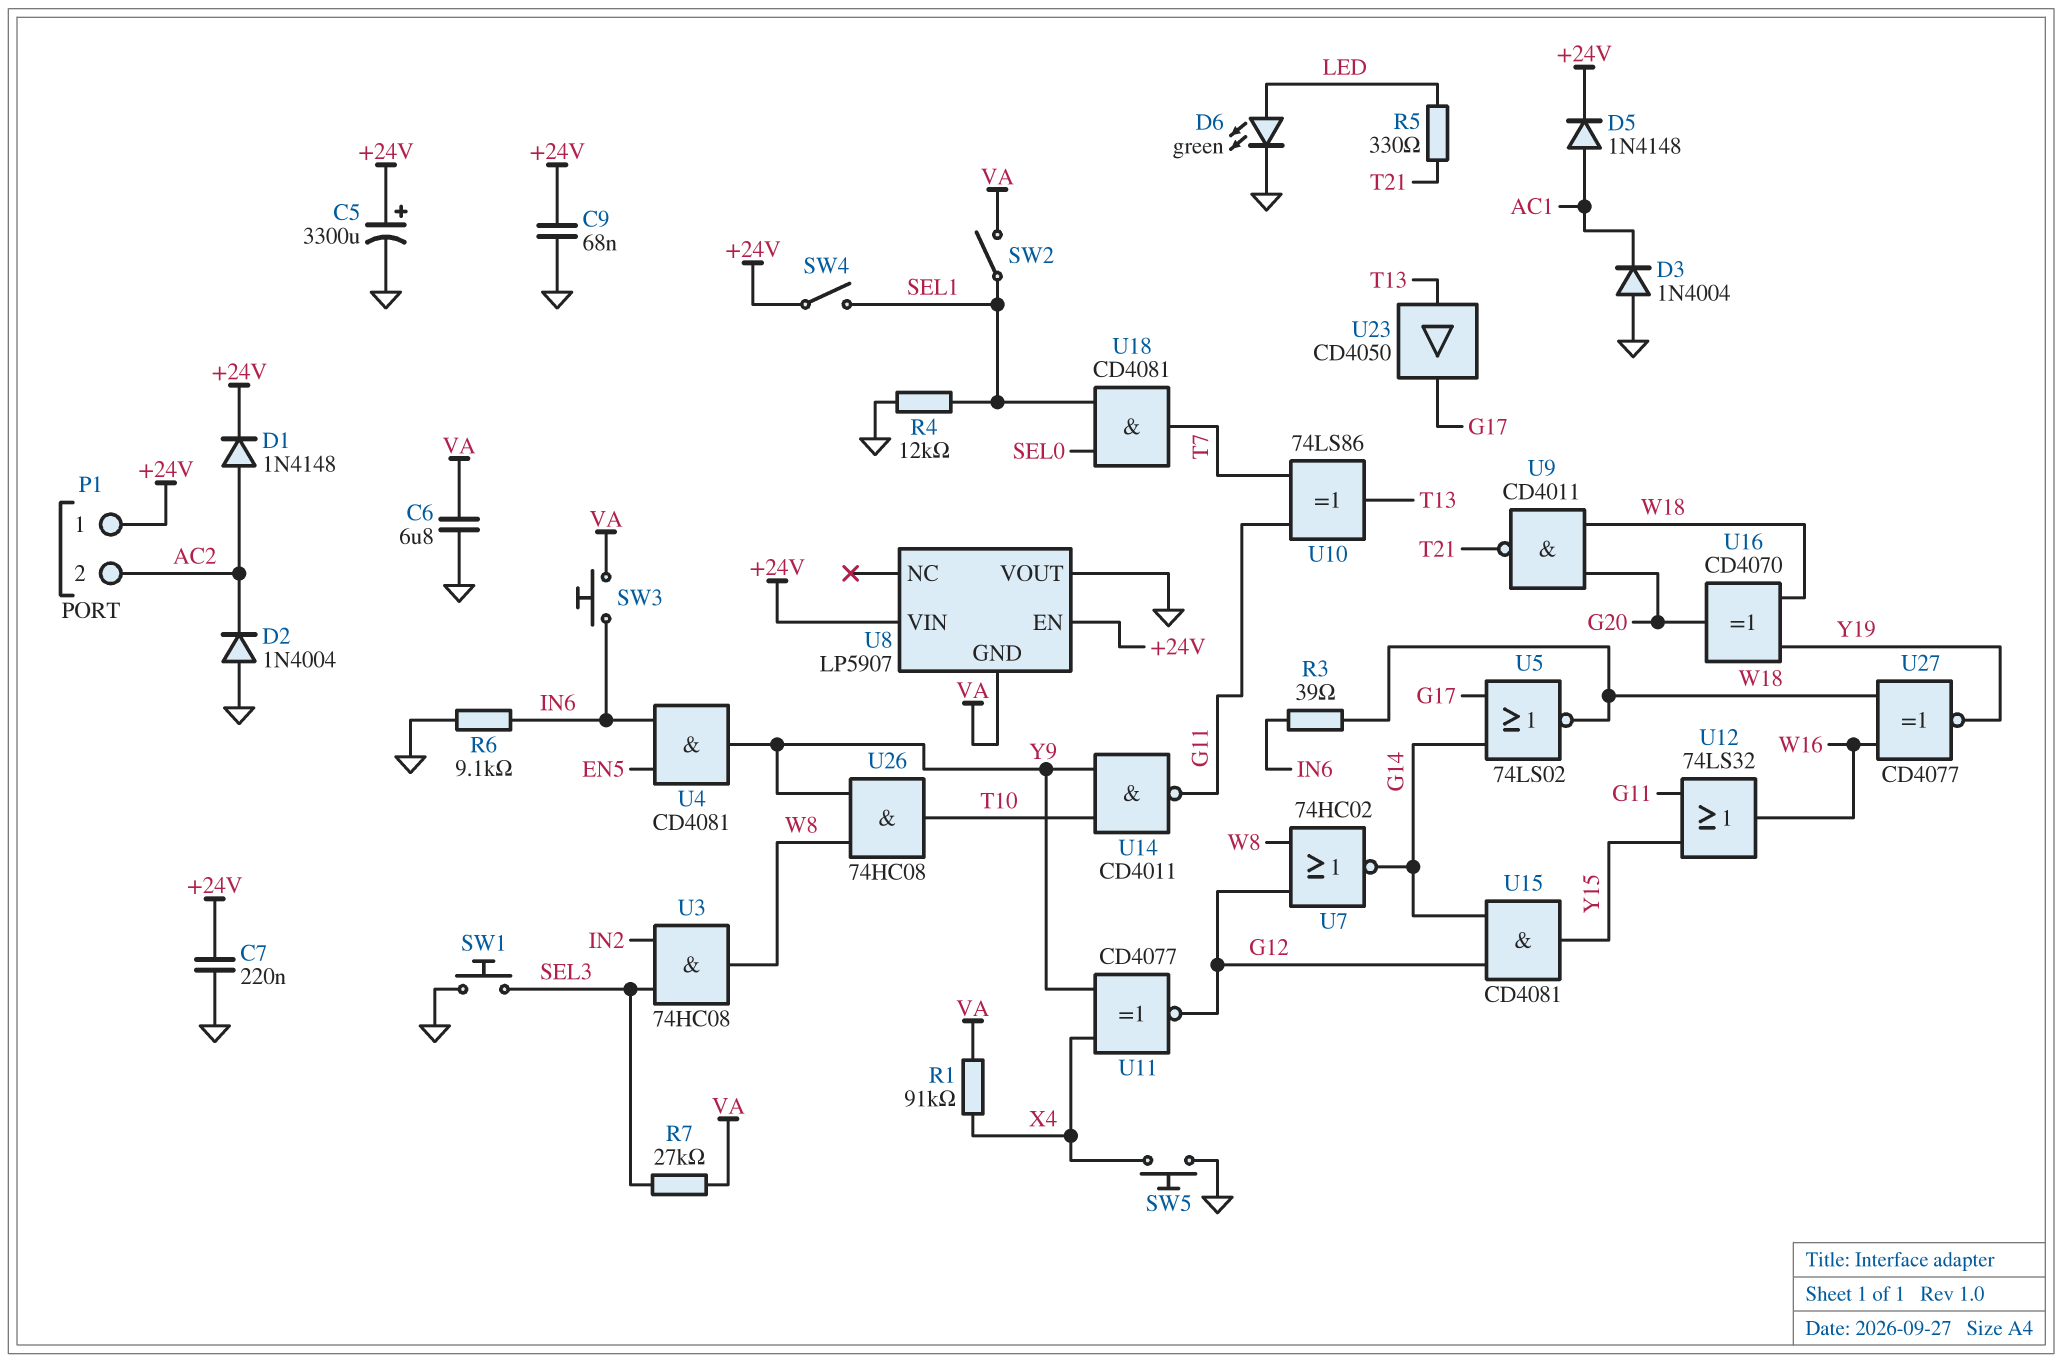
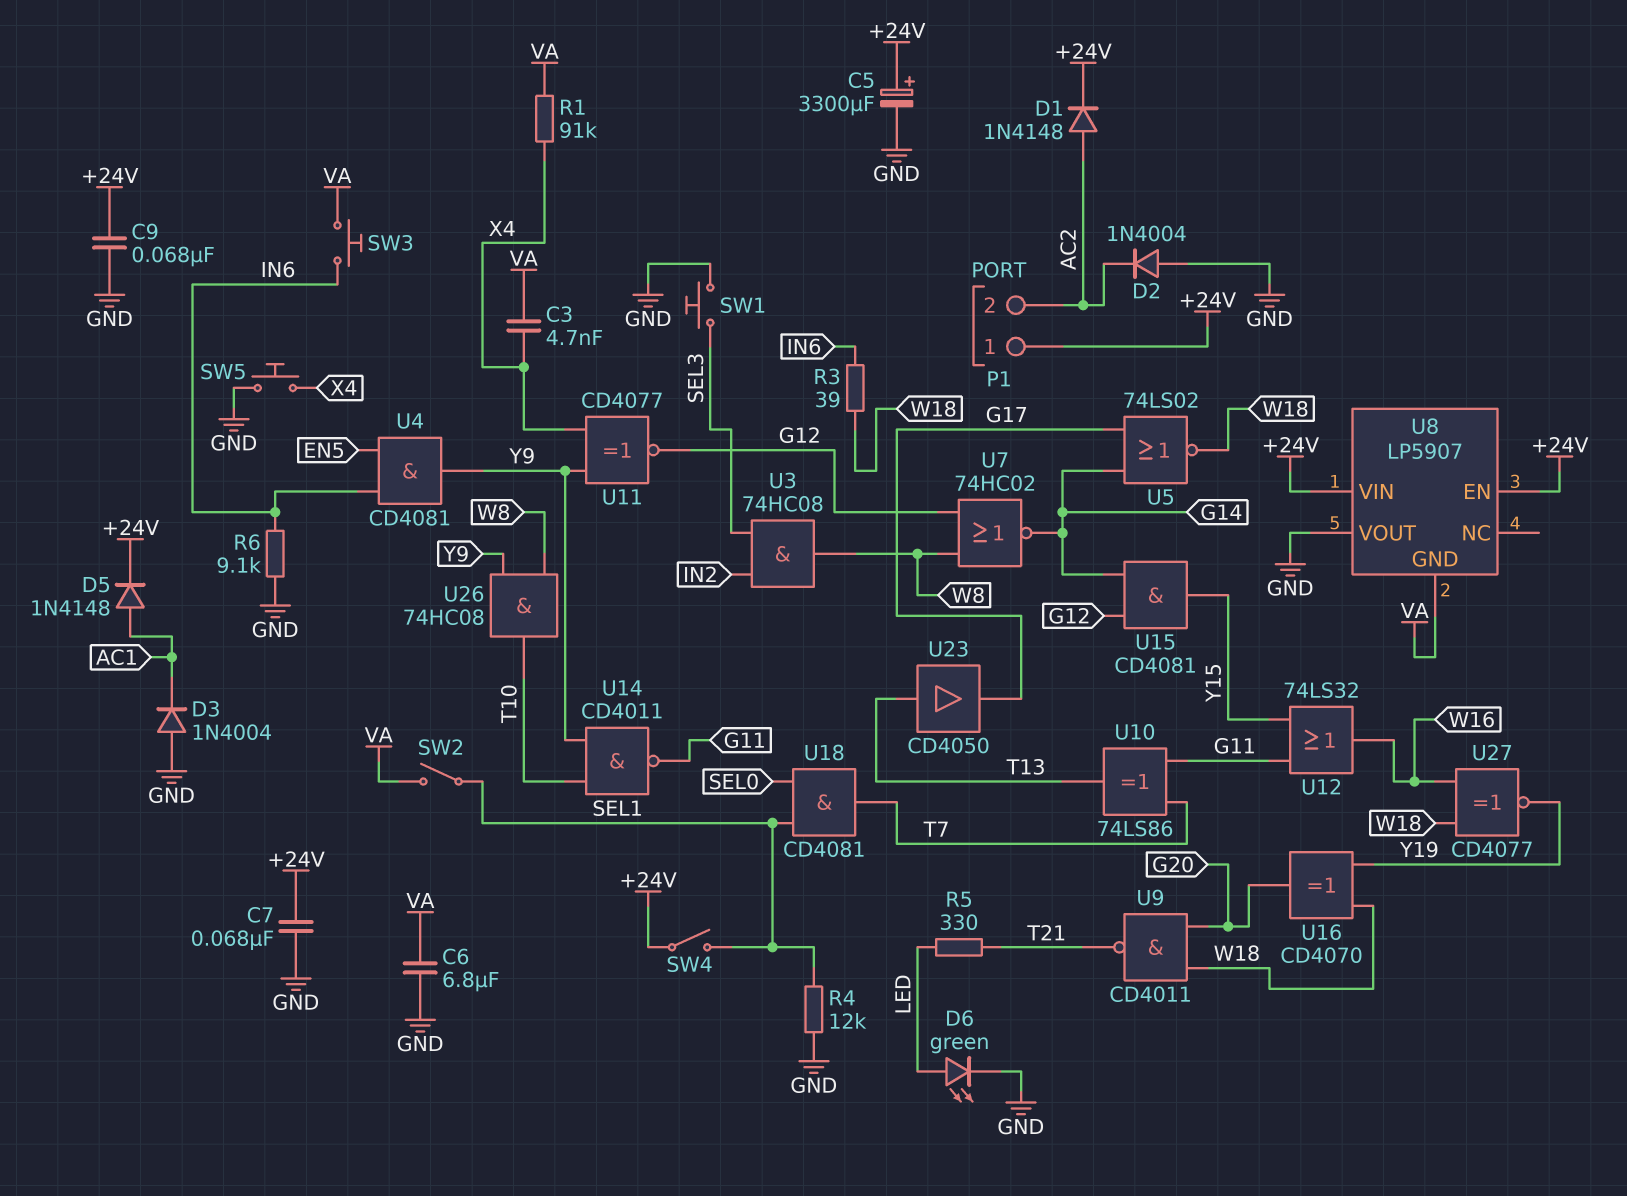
C3: none -> 4.7nF (VA, X4)
C7: 220nF (+24V, GND) -> 68nF (+24V, GND)
R7: 27k (SEL3, VA) -> none

